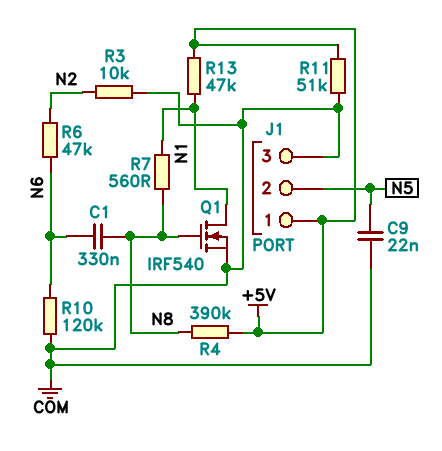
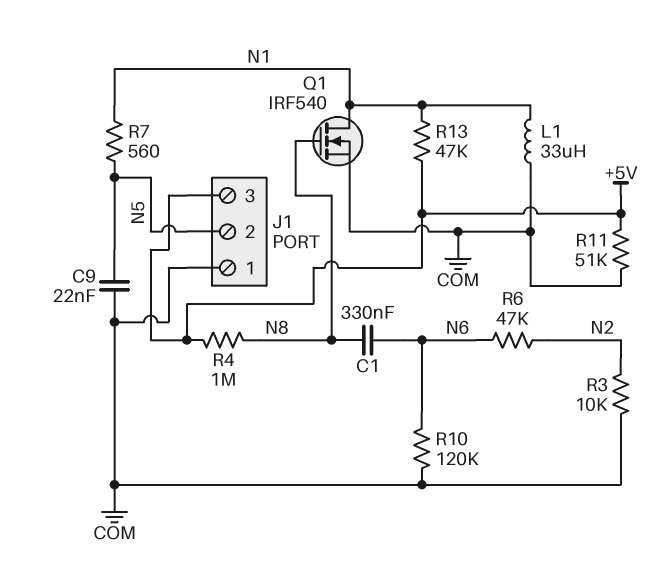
J1 pin 1: +5V -> COM
J1 pin 3: COM -> +5V
L1: none -> 33uH (COM, N1)
R4: 390k (+5V, N8) -> 1M (+5V, N8)
R7: 560 (N1, N8) -> 560 (N1, N5)

